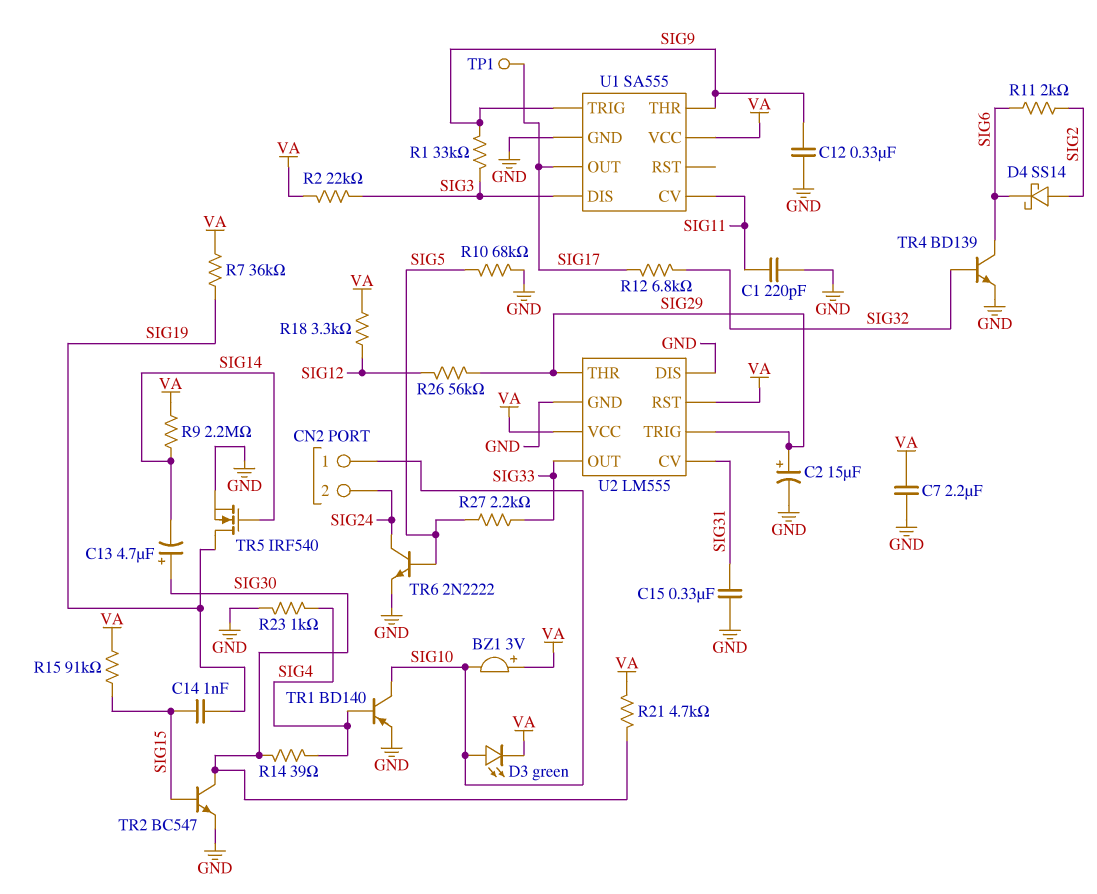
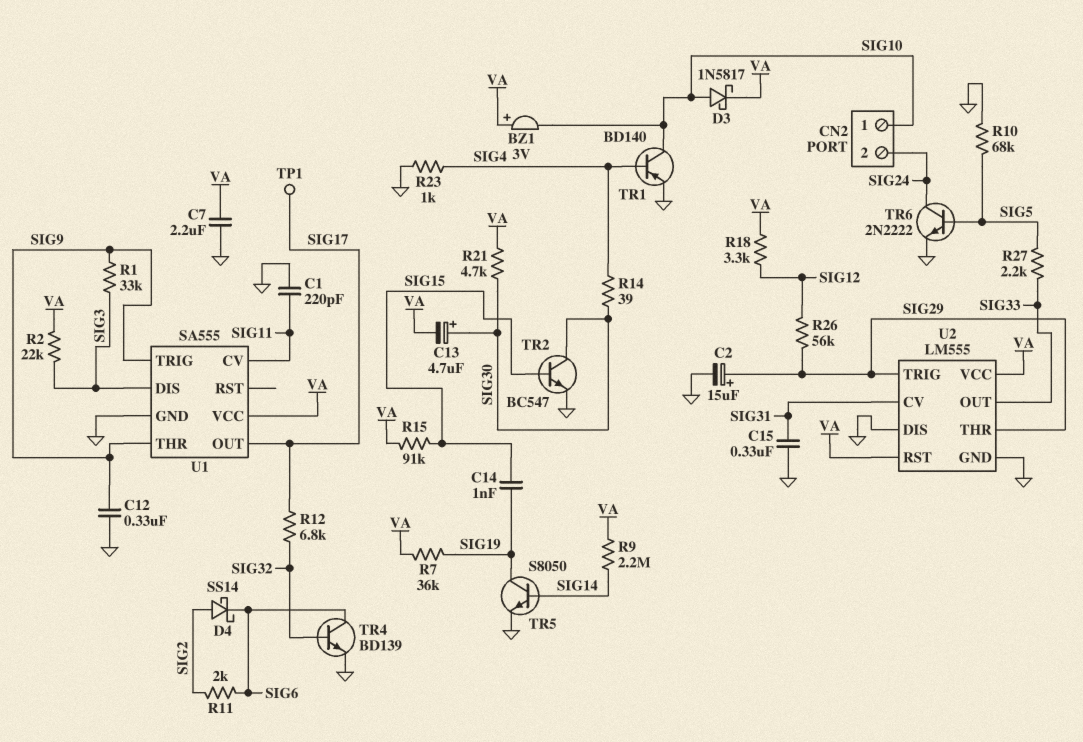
C13: 4.7uF (plus SIG30, minus SIG14) -> 4.7uF (plus SIG30, minus VA)
D3: LED green (A SIG10, K VA) -> schottky 1N5817 (A SIG10, K VA)
TR5: NMOS IRF540 (G SIG14, D SIG19, S GND) -> NPN S8050 (B SIG14, C SIG19, E GND)

